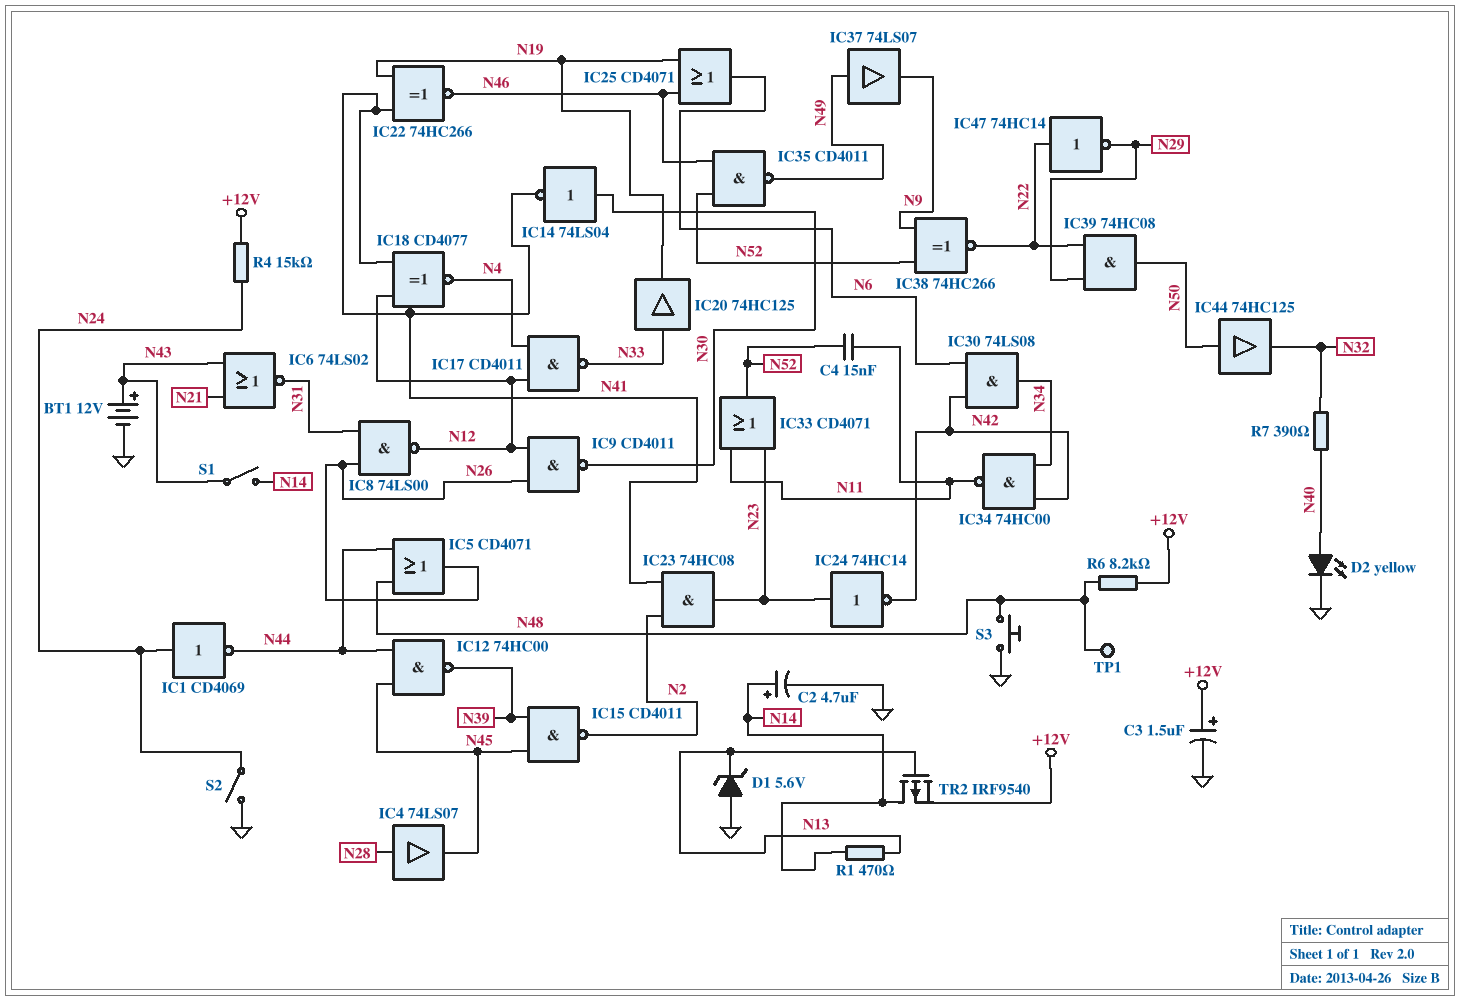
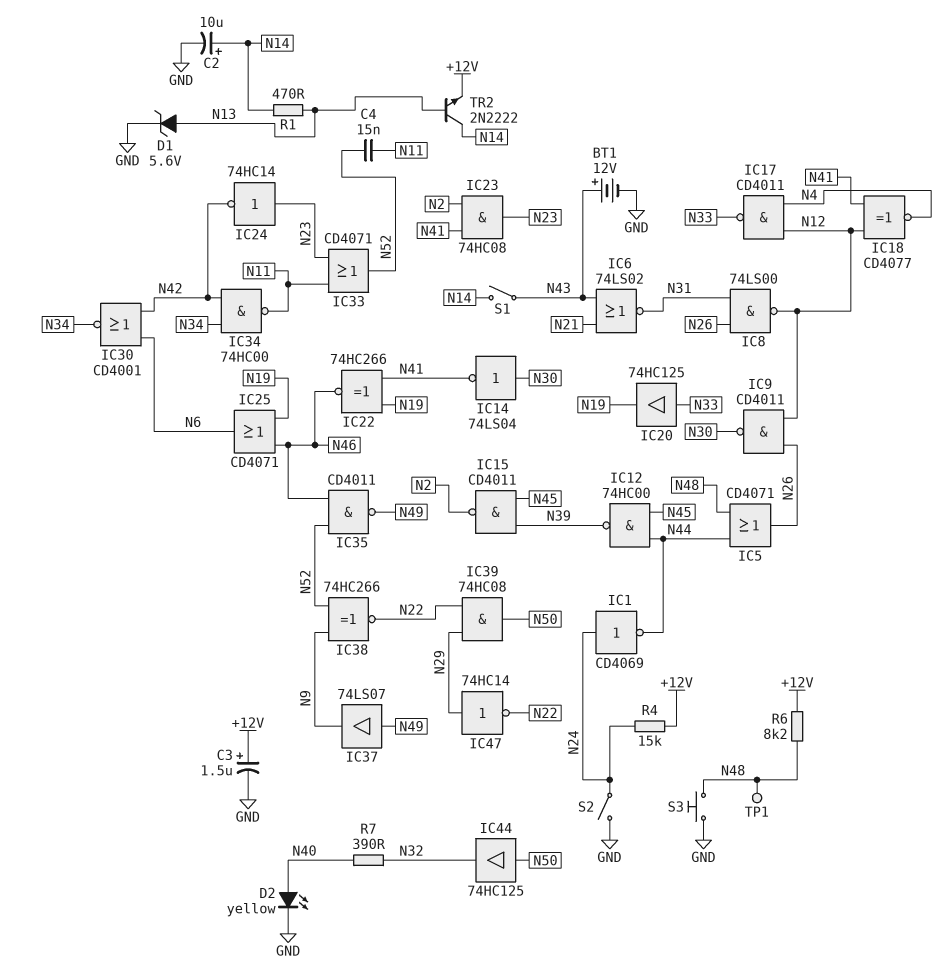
C2: 4.7uF (plus N14, minus GND) -> 10uF (plus N14, minus GND)
D1: zener 5.6V (A GND, K N13) -> zener 5.6V (A N13, K GND)
IC4: buffer 74LS07 (in N28, out N45) -> none
IC30: AND 74LS08 (in N6, in N42, out N34) -> NOR CD4001 (in N6, in N42, out N34)
IC47: NOT 74HC14 (in N22, out N29) -> NOT 74HC14 (in N29, out N22)
TR2: PMOS IRF9540 (G N13, D N14, S +12V) -> NPN 2N2222 (B N13, C N14, E +12V)

